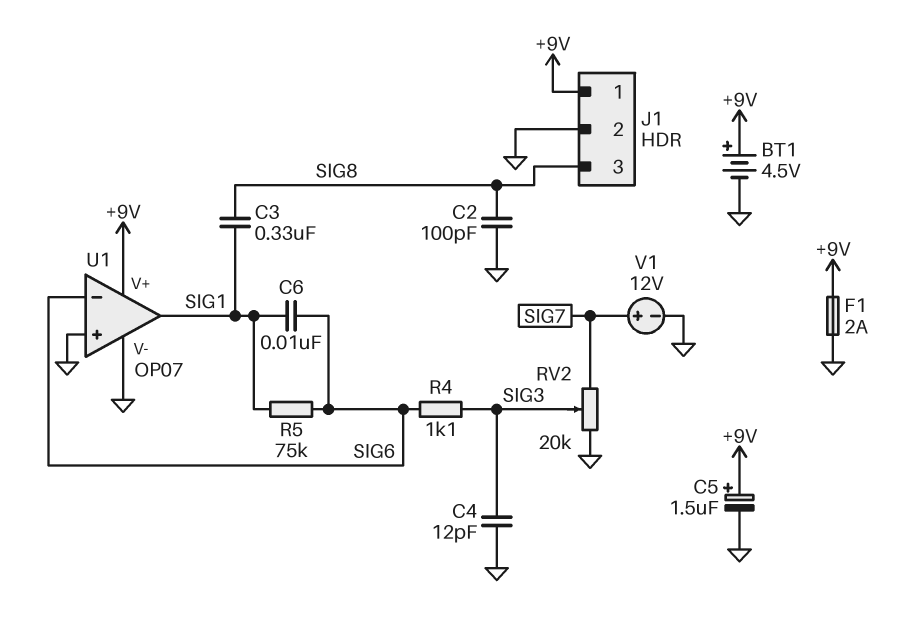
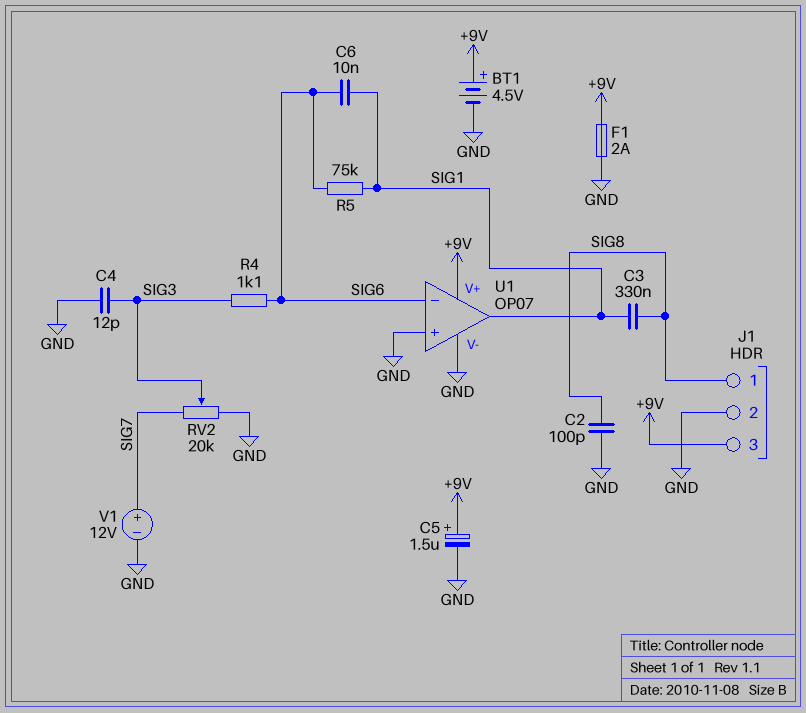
J1 pin 1: +9V -> SIG8
J1 pin 3: SIG8 -> +9V

